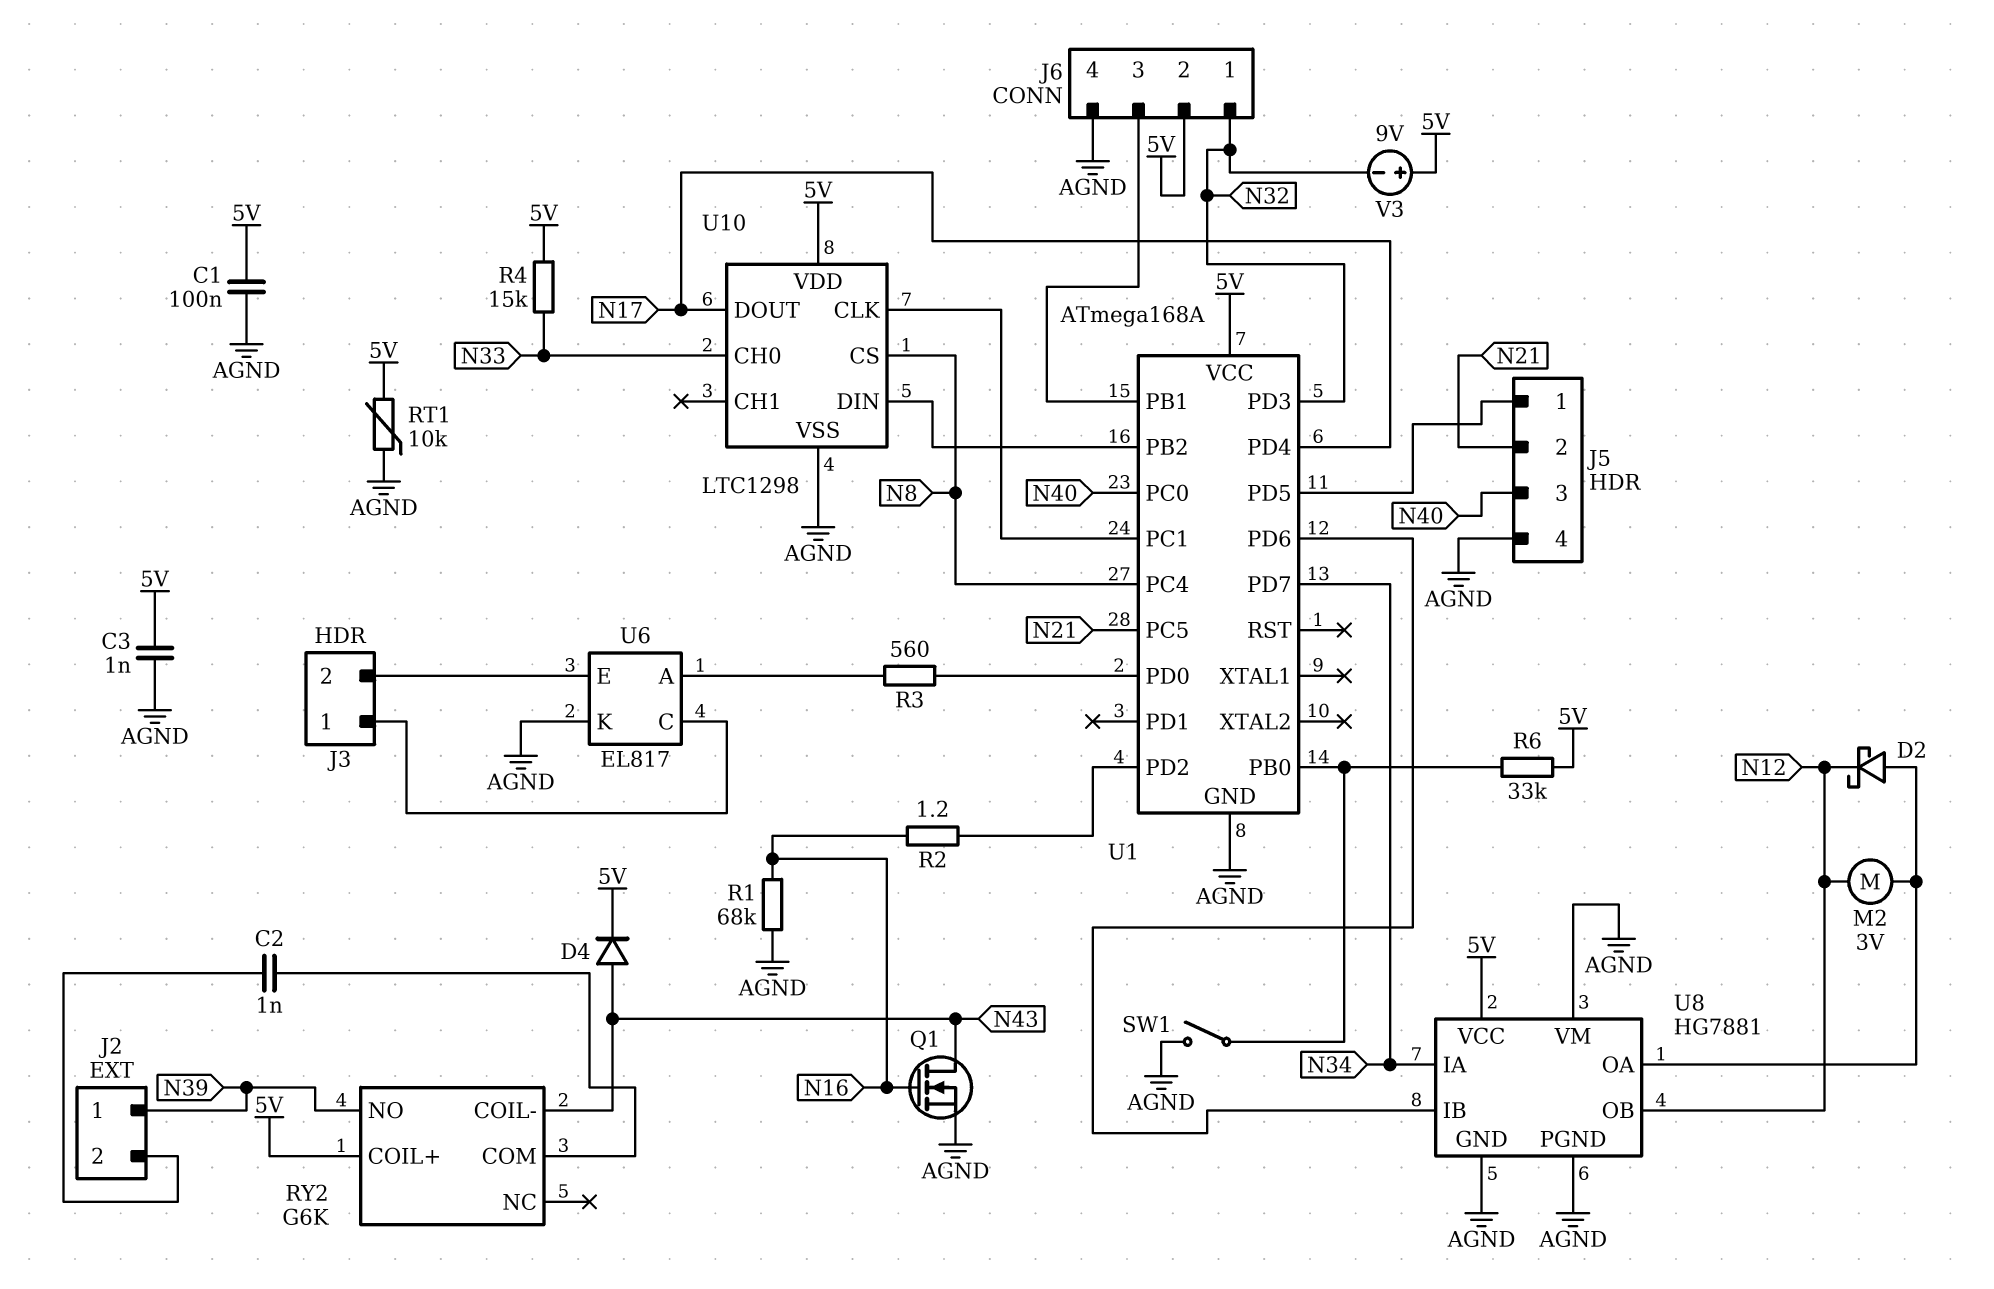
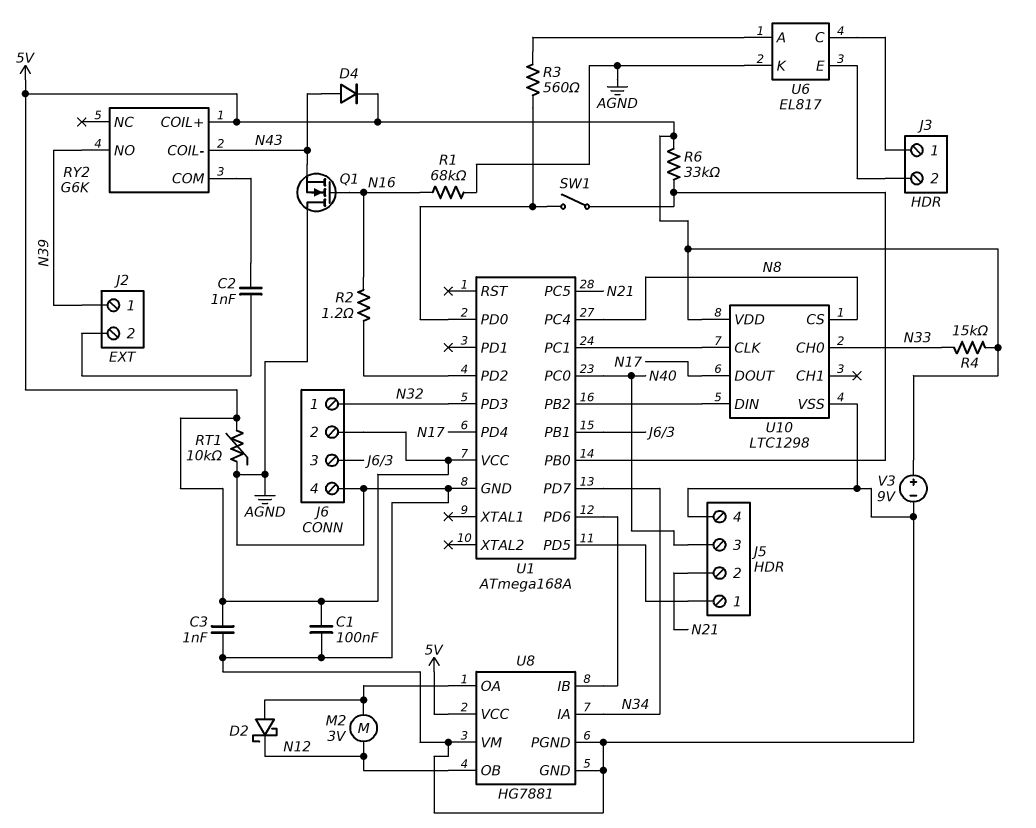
Q1: NMOS (G N16, D N43, S AGND) -> NMOS (G N16, D AGND, S N43)
SW1: switch (AGND, U1/PB0) -> switch (U1/PB0, U1/PD0)
V3: 9V (plus 5V, minus N32) -> 9V (plus 5V, minus AGND)

